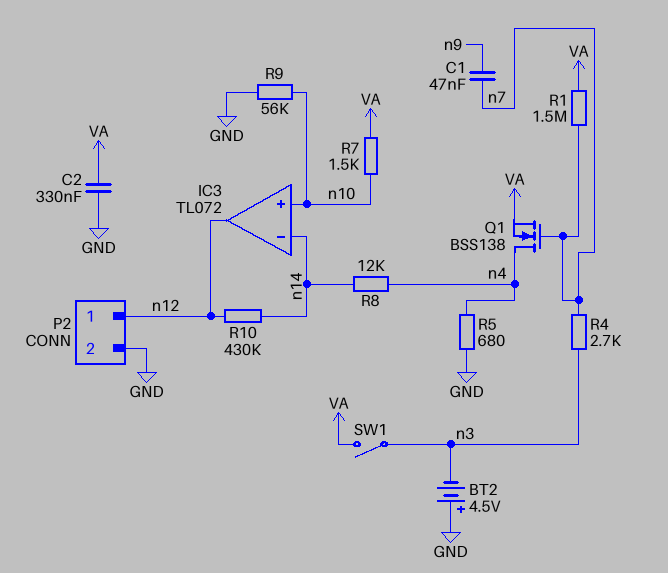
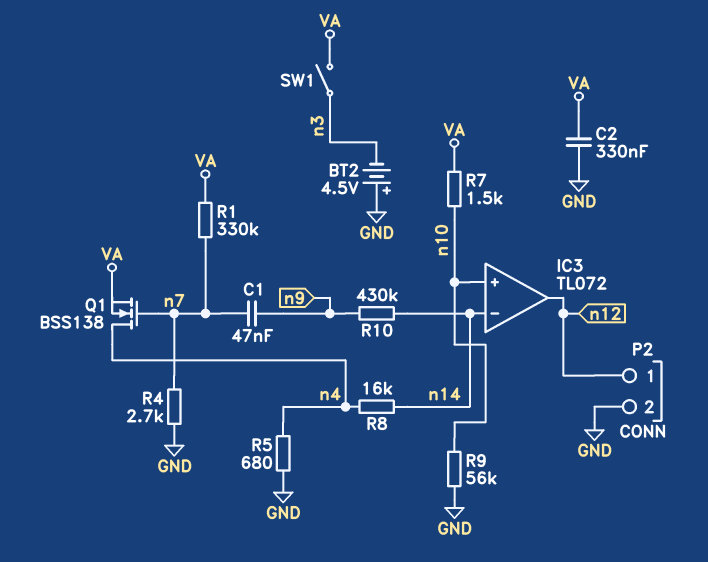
R1: 1.5M (VA, n7) -> 330k (VA, n7)
R4: 2.7k (n3, n7) -> 2.7k (GND, n7)
R8: 12k (n4, n14) -> 16k (n4, n14)
R10: 430k (n12, n14) -> 430k (n9, n14)

